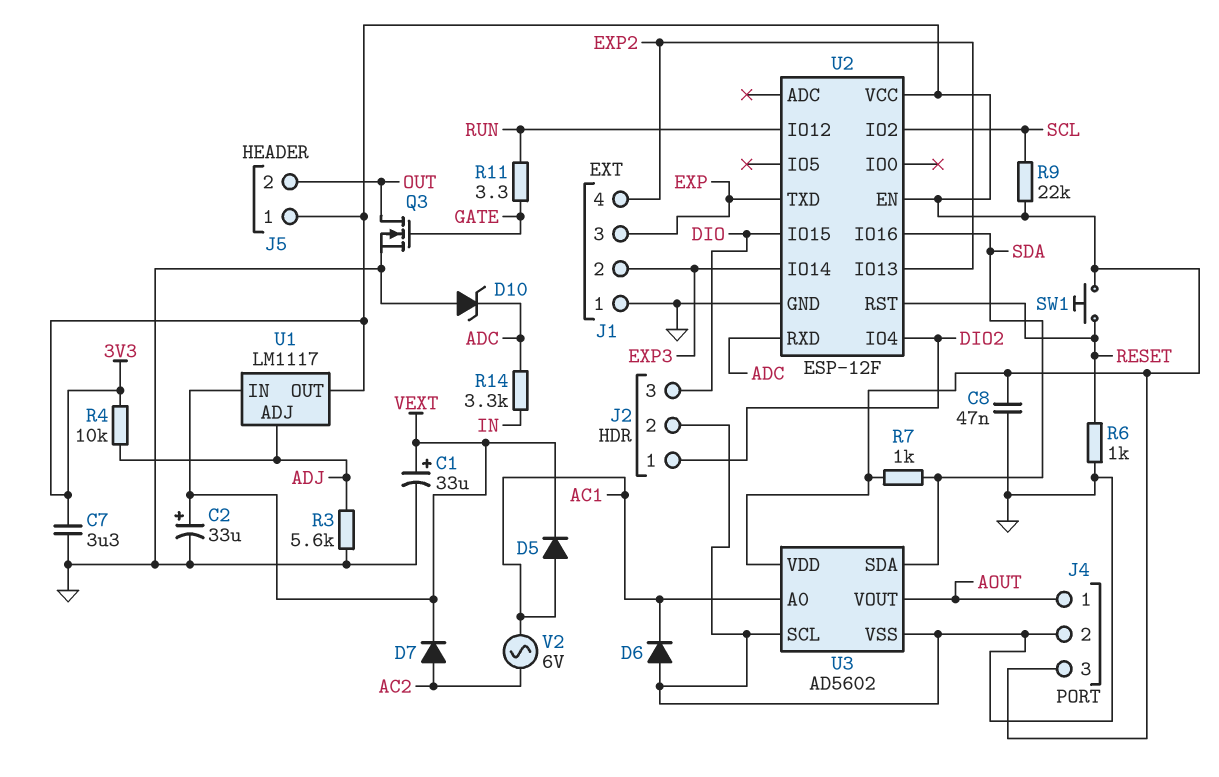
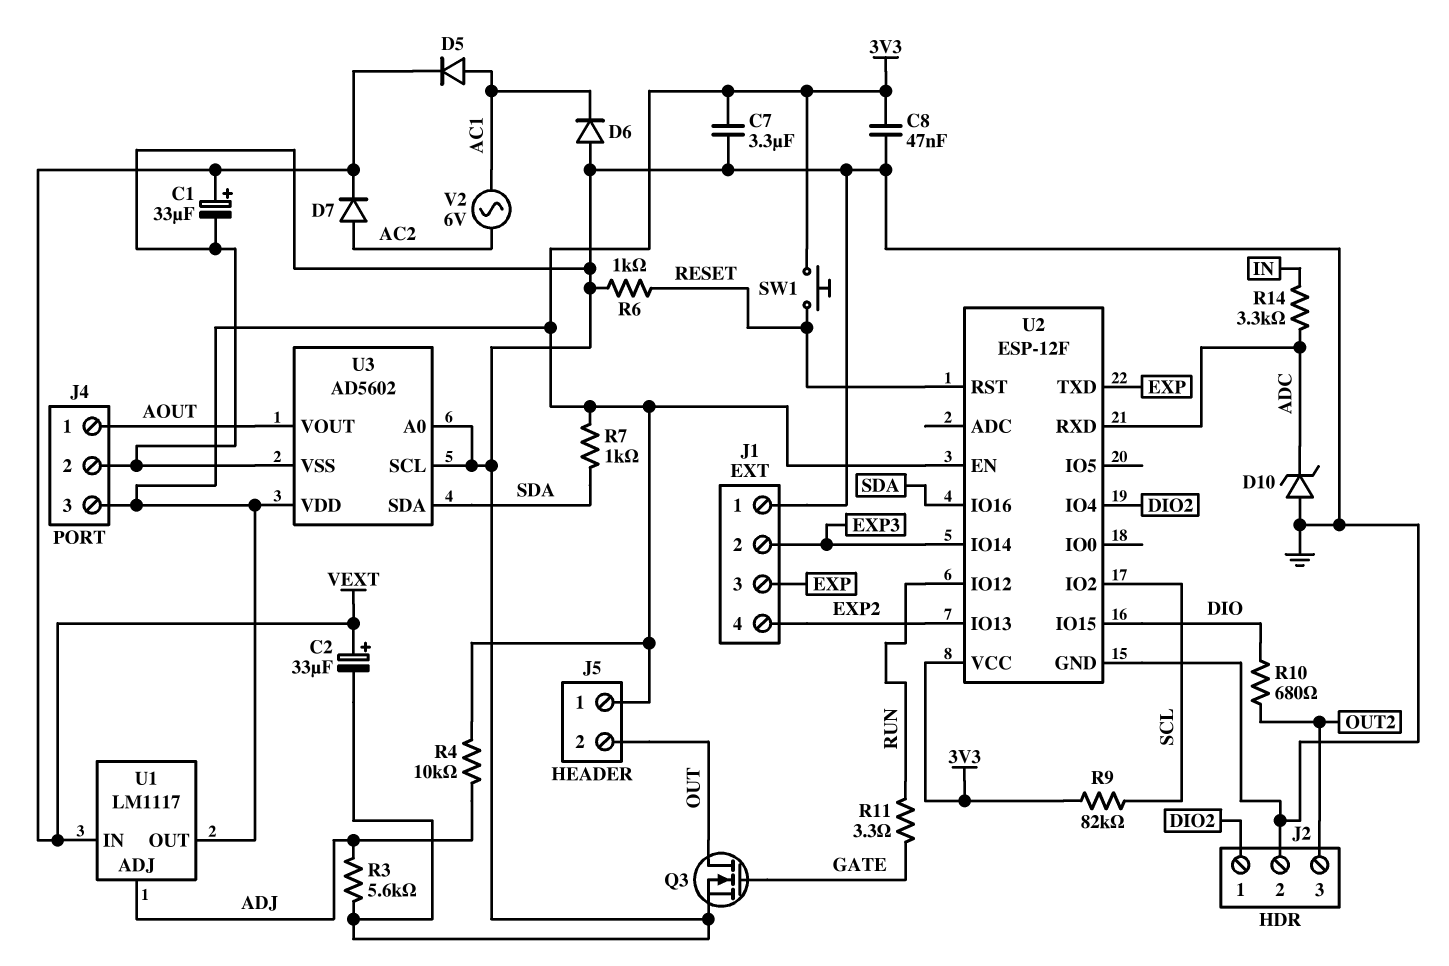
J2 pin 3: DIO -> OUT2
R9: 22k (3V3, SCL) -> 82k (3V3, SCL)
R10: none -> 680 (DIO, OUT2)
U3 pin A0: AC1 -> GND

